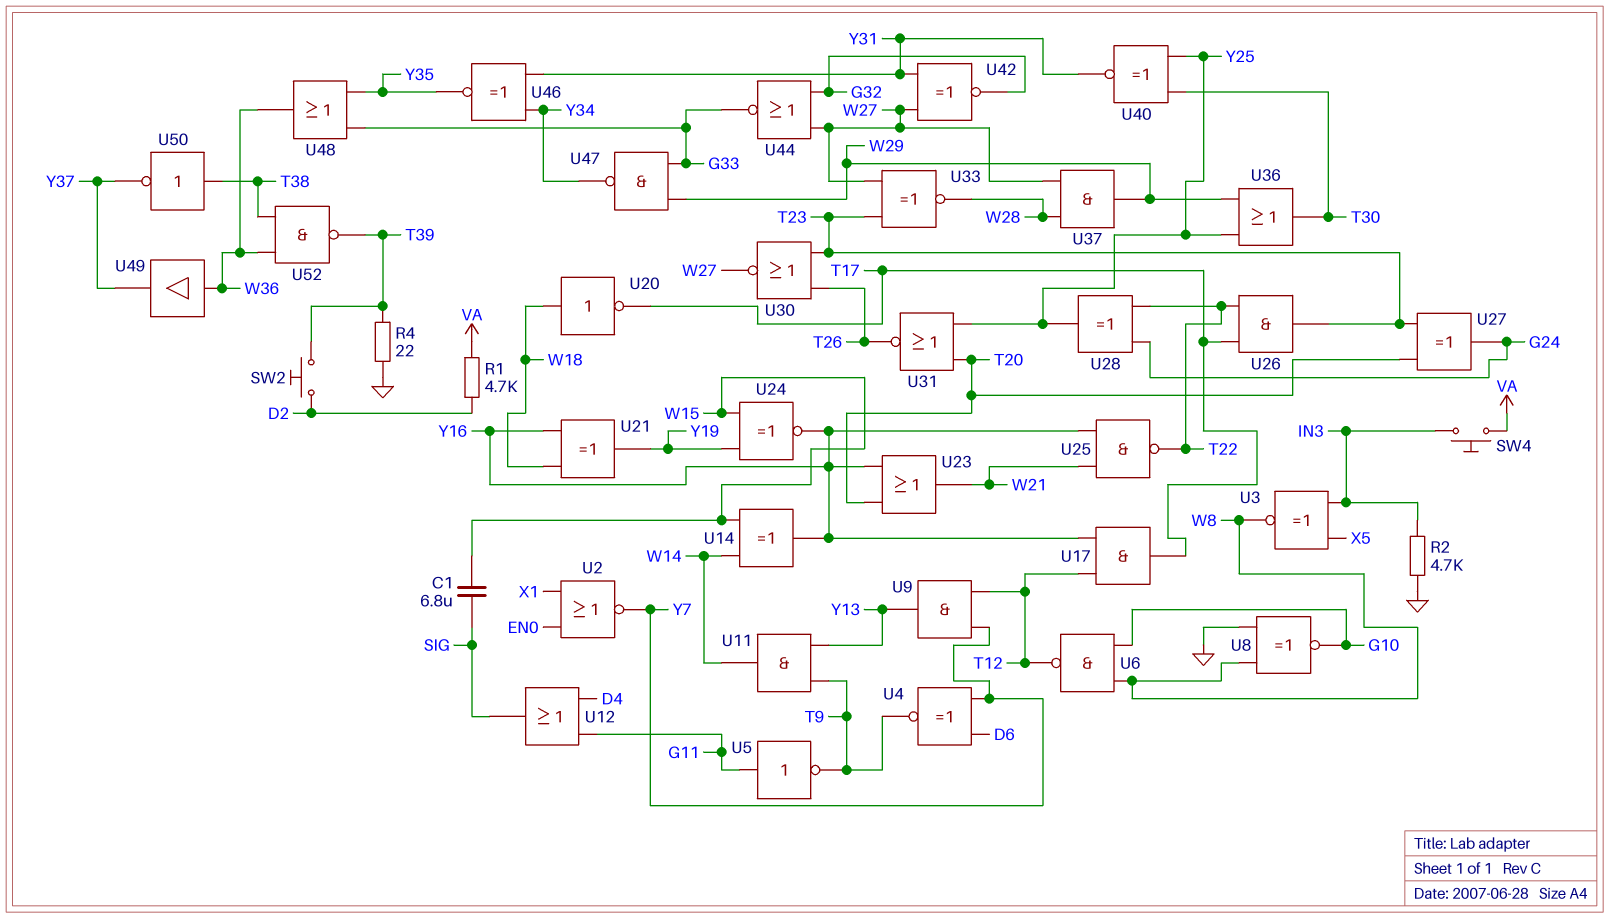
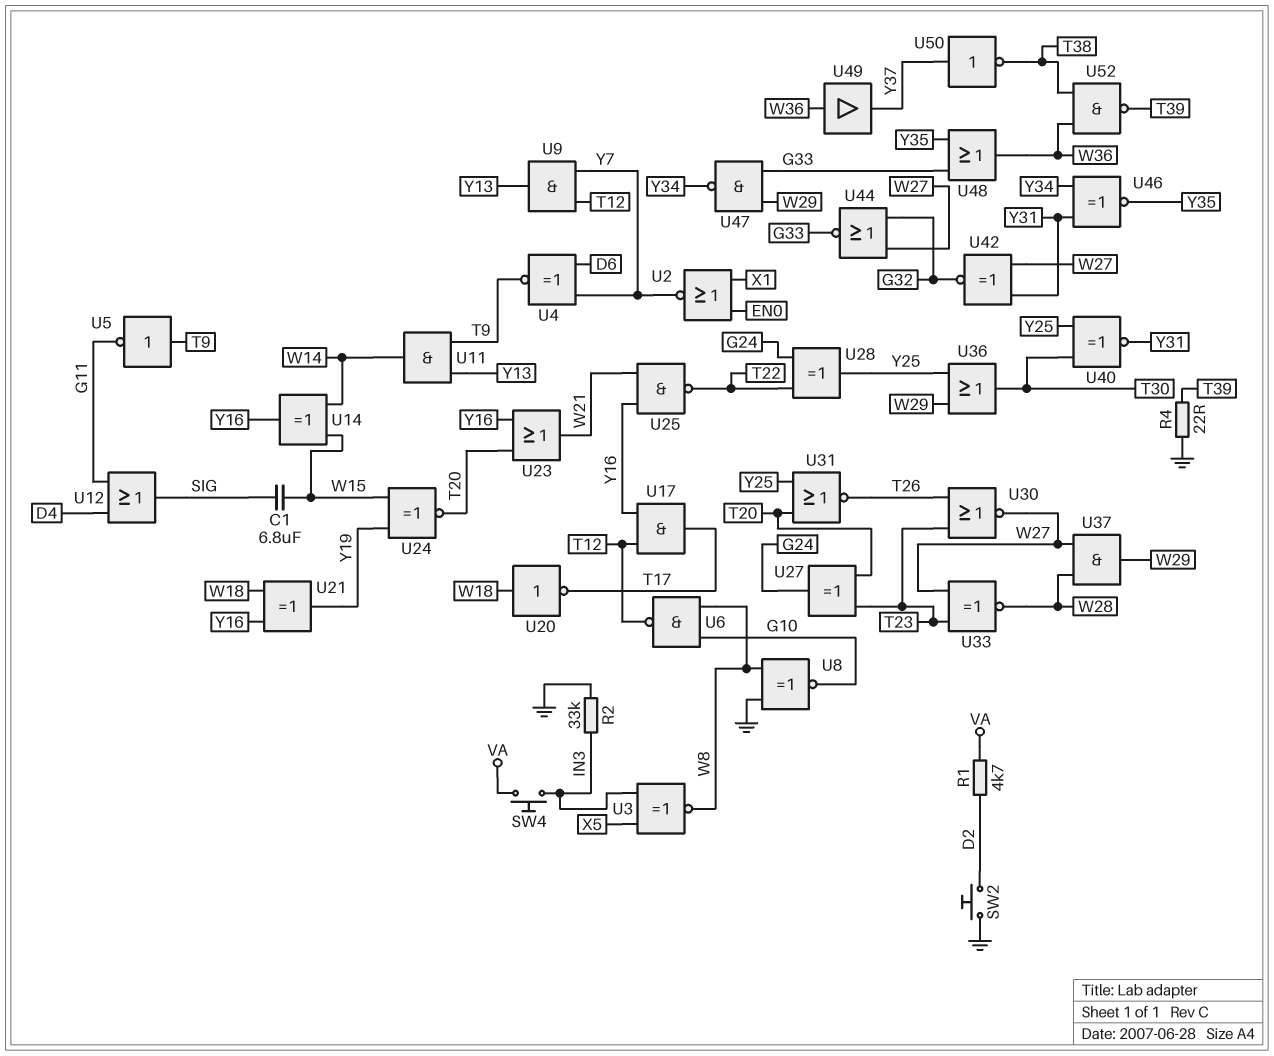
R2: 4.7k (GND, IN3) -> 33k (GND, IN3)
SW2: button (D2, T39) -> button (D2, GND)
U5: NOT (in G11, out T9) -> NOT (in T9, out G11)
U24: XNOR (in W15, in Y19, out Y16) -> XNOR (in W15, in Y19, out T20)
U26: AND (in T17, in T22, out T23) -> none
U50: NOT (in T38, out Y37) -> NOT (in Y37, out T38)

